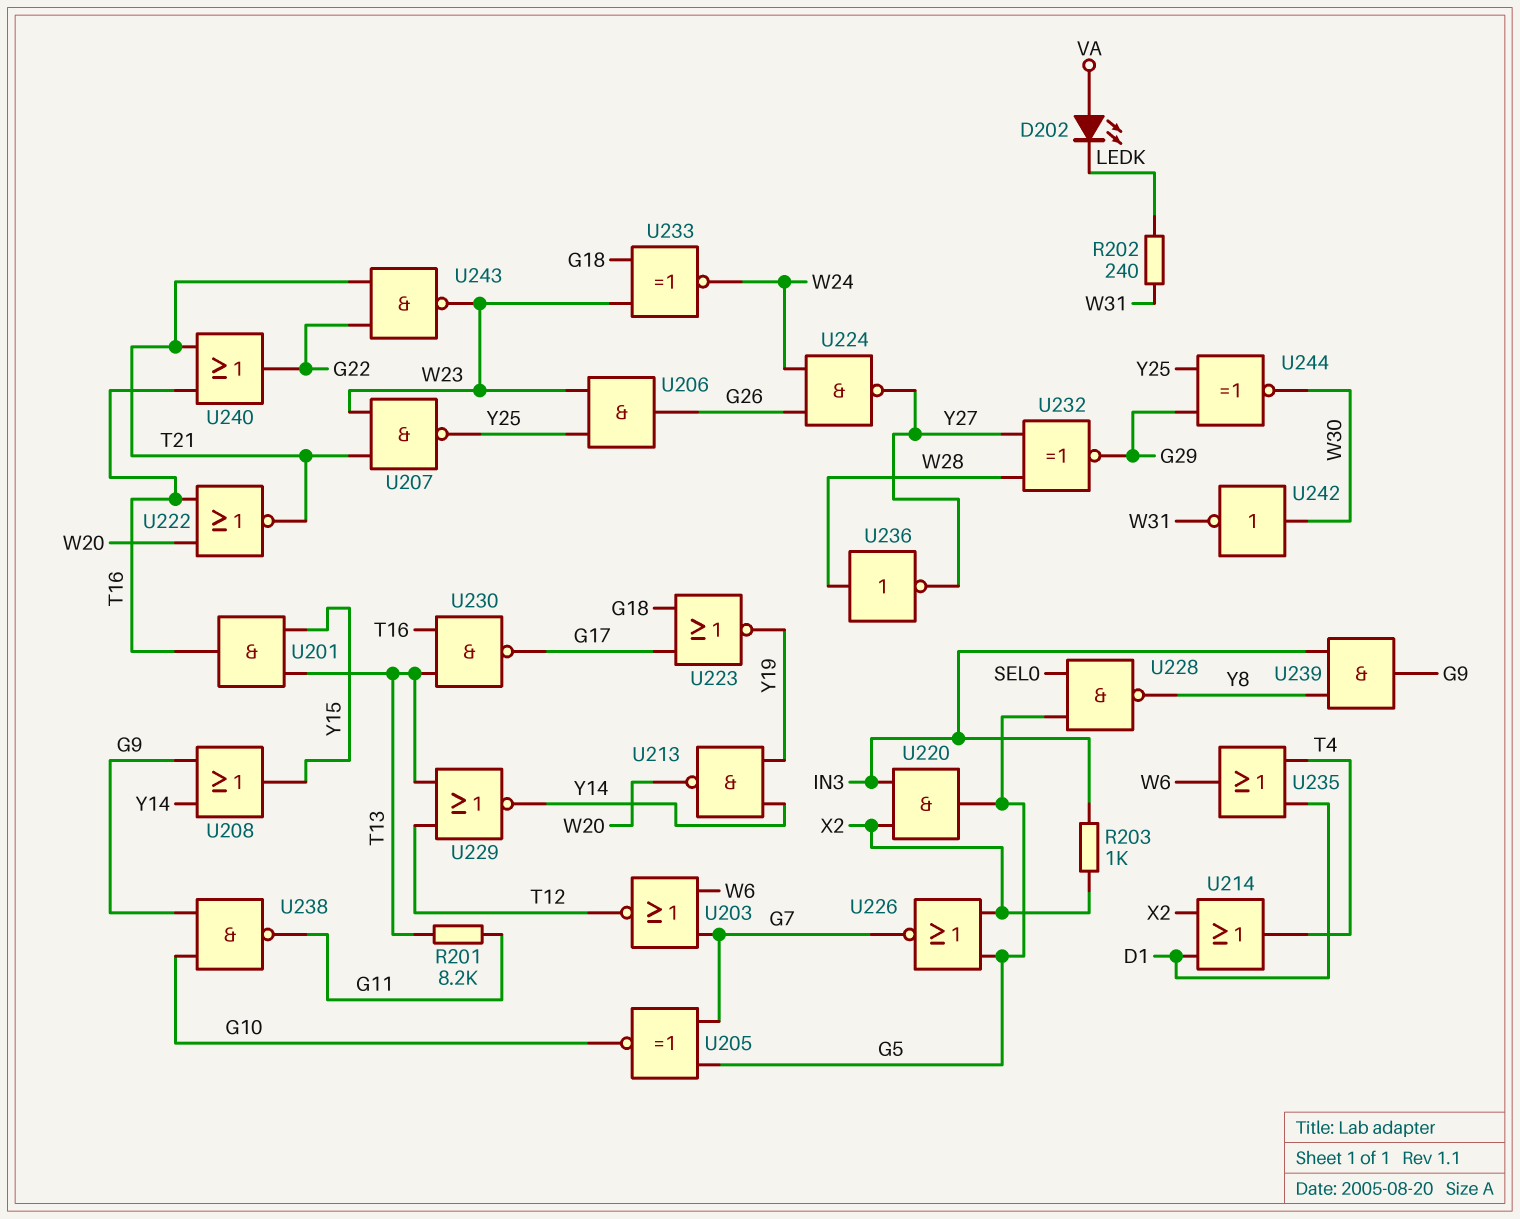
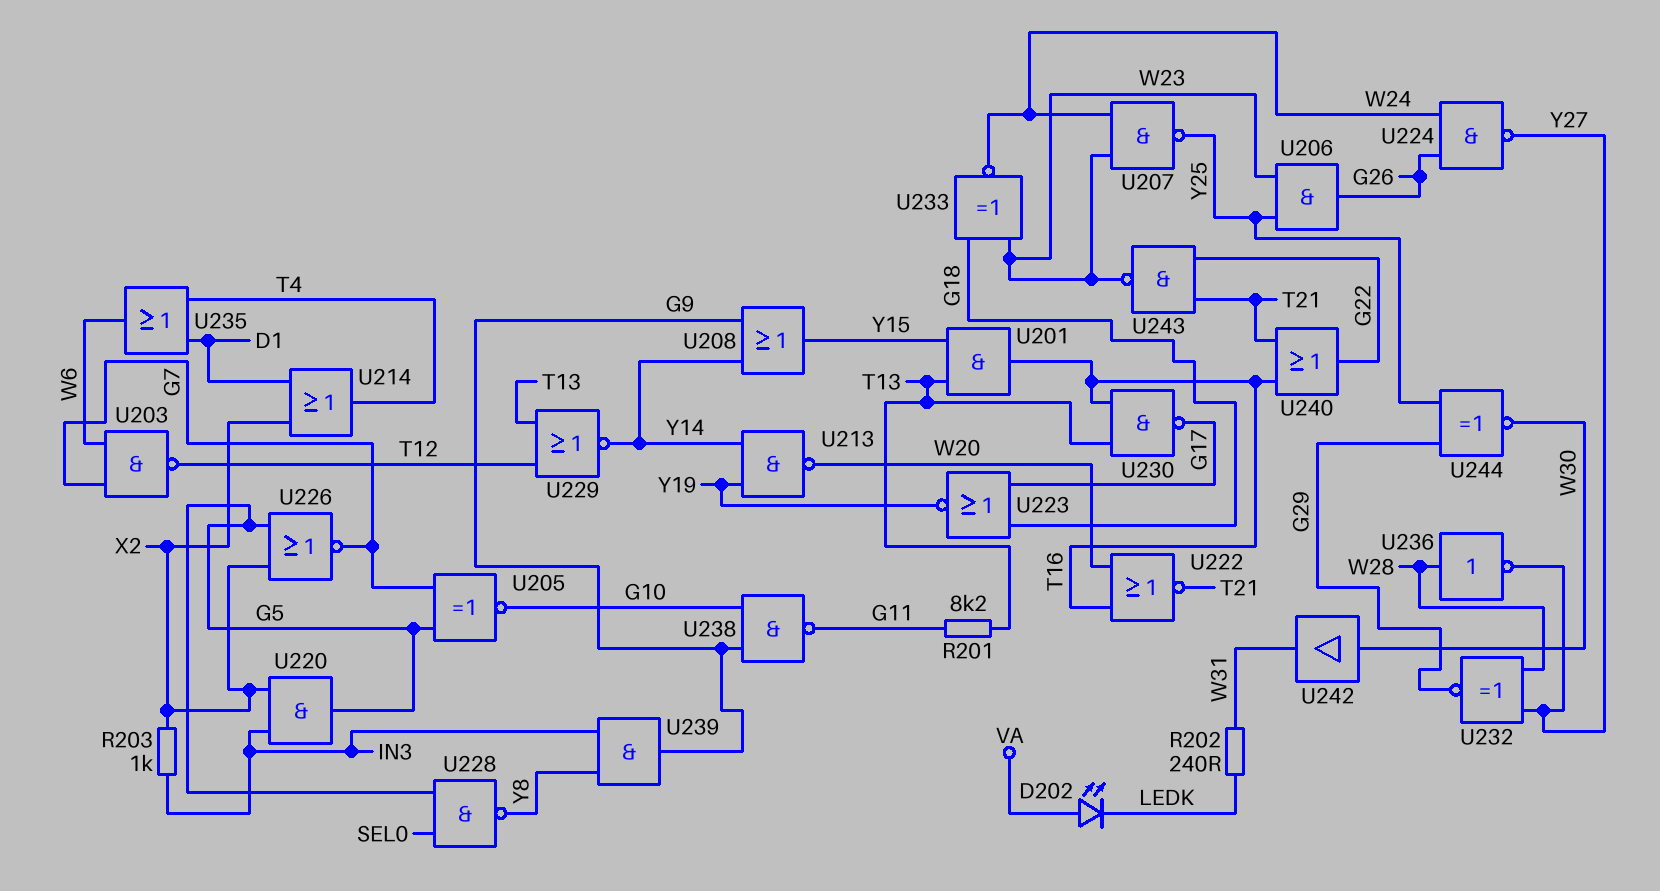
U203: NOR (in G7, in W6, out T12) -> NAND (in G7, in W6, out T12)
U207: NAND (in T21, in W23, out Y25) -> NAND (in W23, in W24, out Y25)
U242: NOT (in W30, out W31) -> buffer (in W30, out W31)

